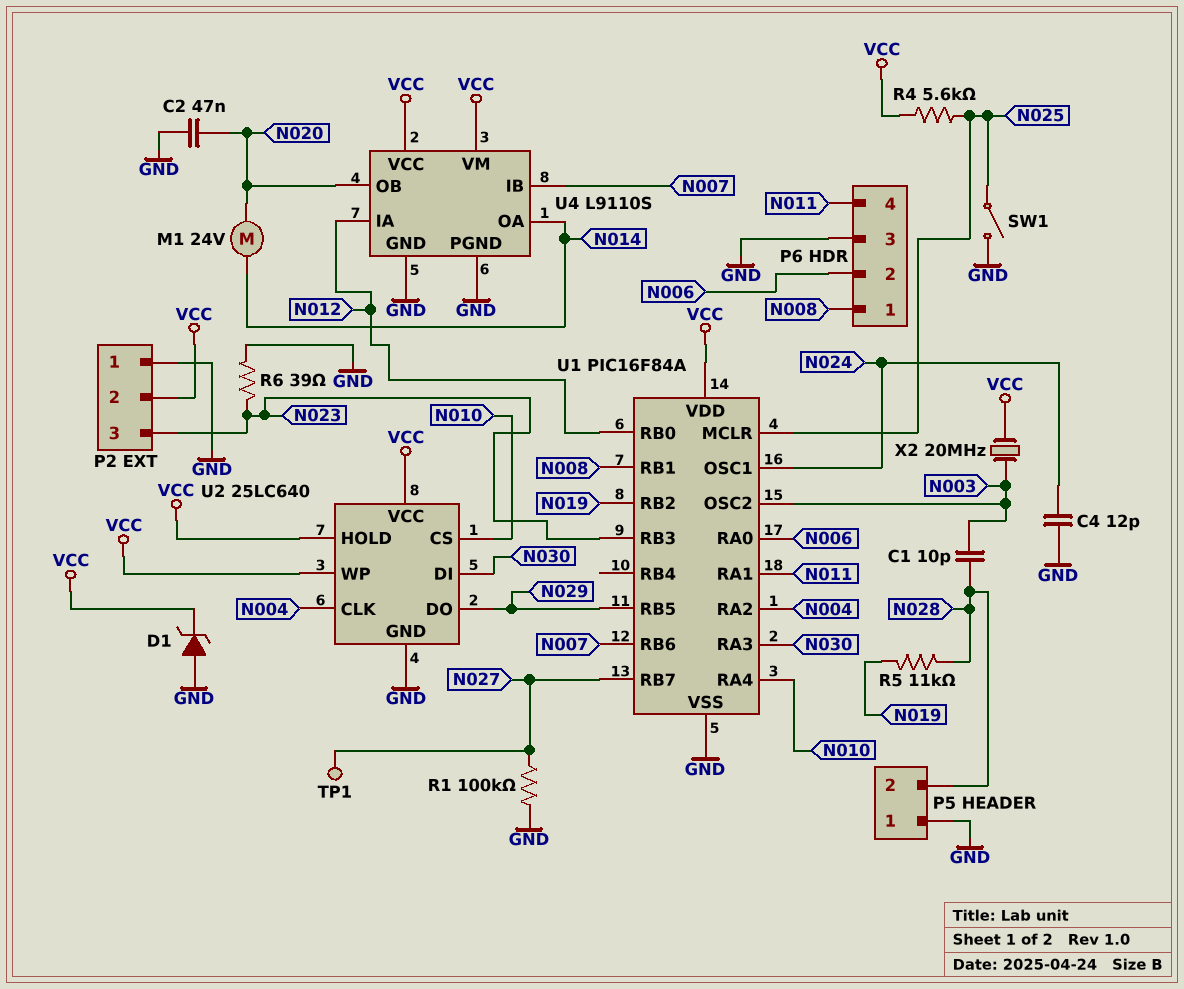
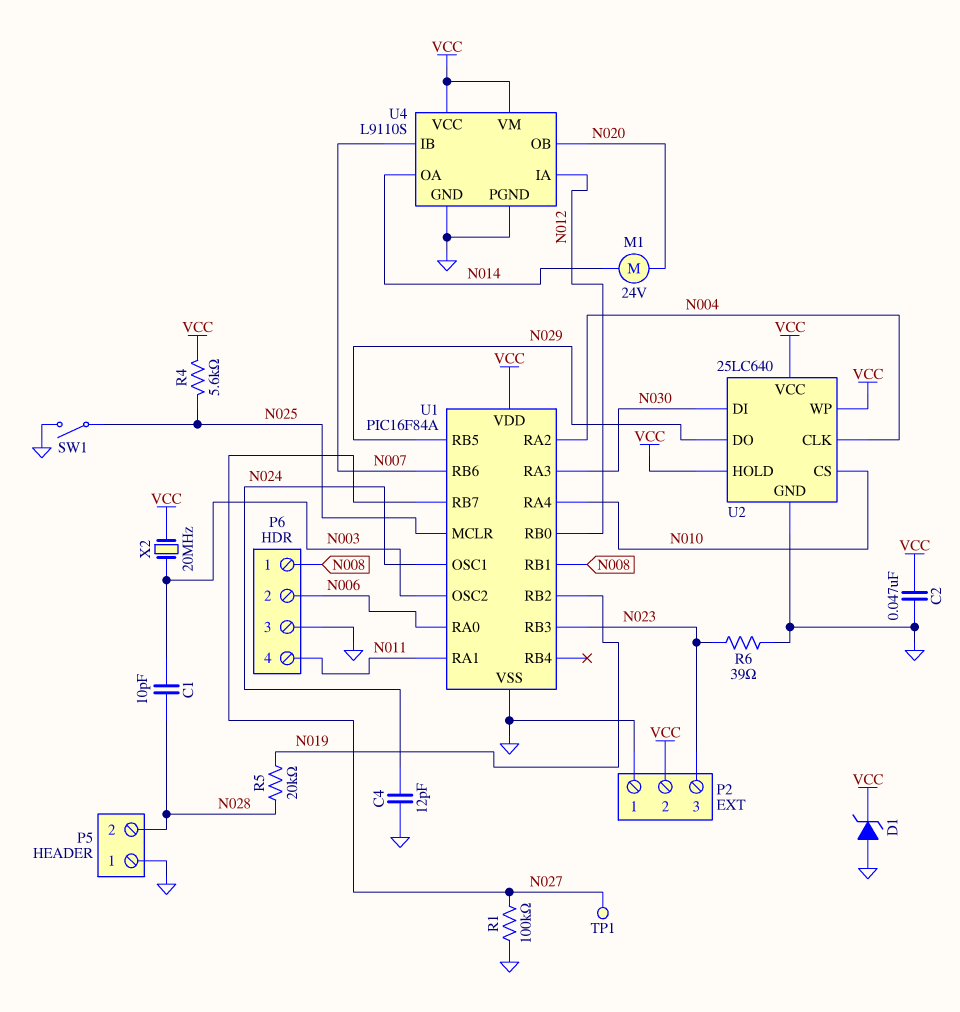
C2: 47nF (GND, N020) -> 47nF (GND, VCC)
R5: 11k (N019, N028) -> 20k (N019, N028)

